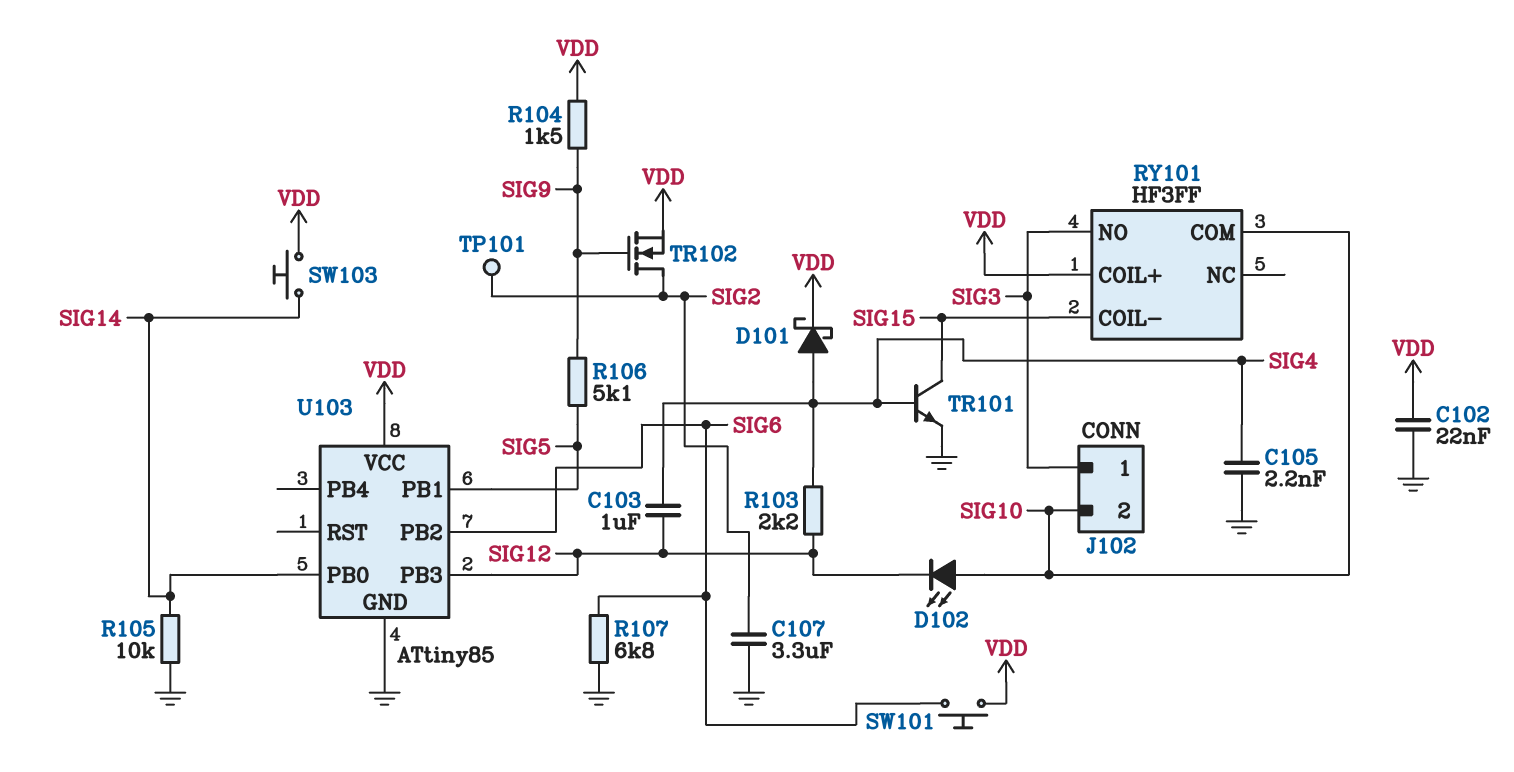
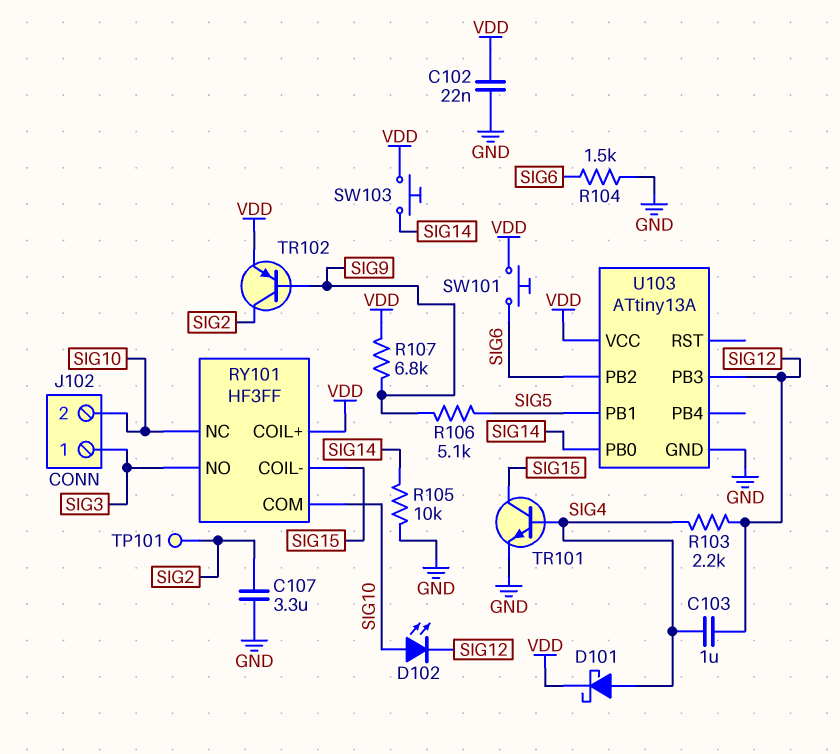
C105: 2.2nF (GND, SIG4) -> none
R104: 1.5k (SIG9, VDD) -> 1.5k (GND, SIG6)
R107: 6.8k (GND, SIG6) -> 6.8k (SIG9, VDD)
RY101 pin NC: none -> SIG10
TR102: NMOS (G SIG9, D SIG2, S VDD) -> PNP (B SIG9, C SIG2, E VDD)
U103: ATtiny85 -> ATtiny13A

